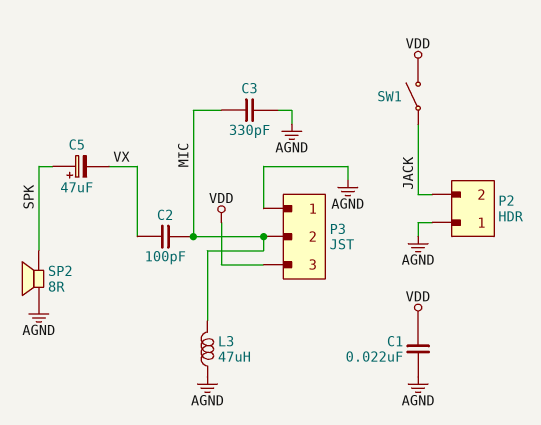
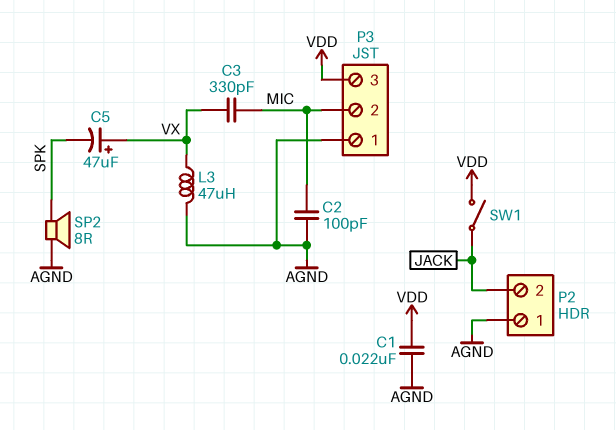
C2: 100pF (MIC, VX) -> 100pF (AGND, MIC)
C3: 330pF (AGND, MIC) -> 330pF (MIC, VX)
C5: 47uF (plus SPK, minus VX) -> 47uF (plus VX, minus SPK)
L3: 47uH (AGND, MIC) -> 47uH (AGND, VX)

